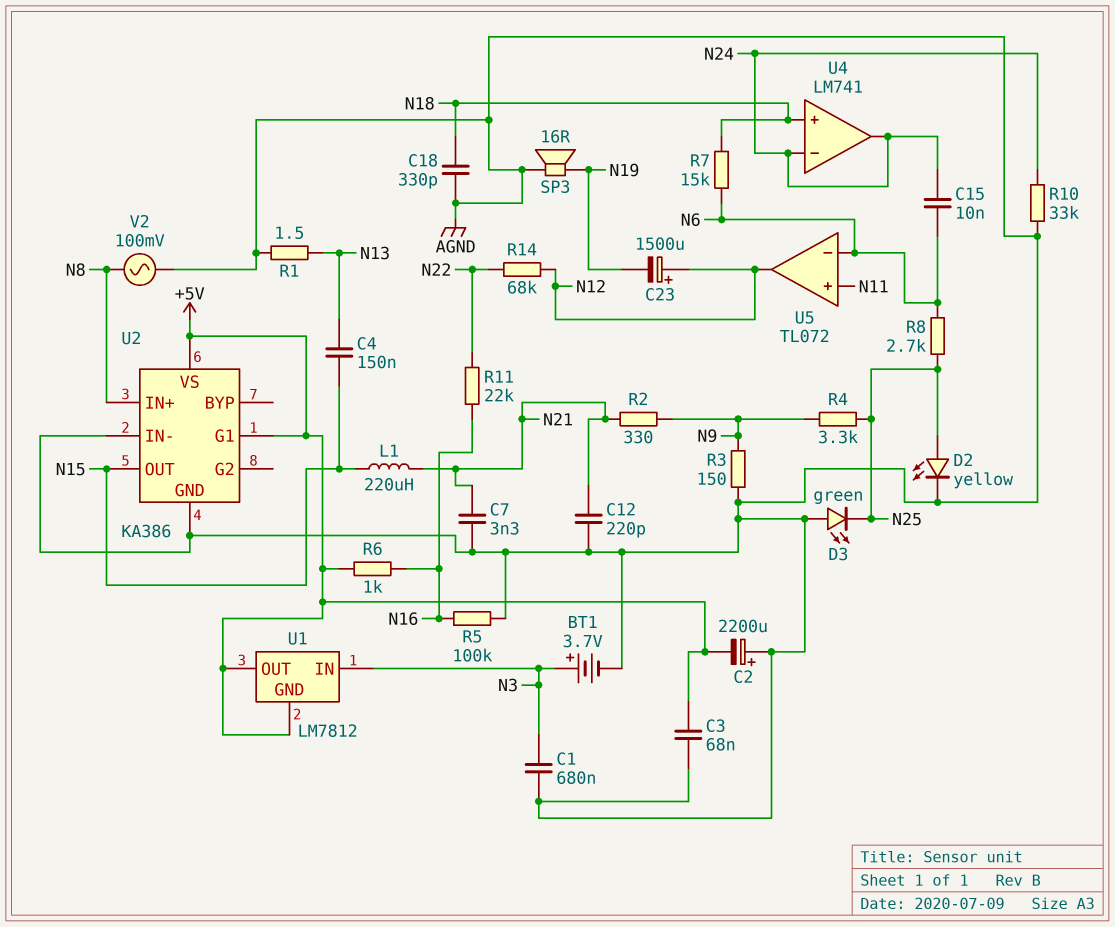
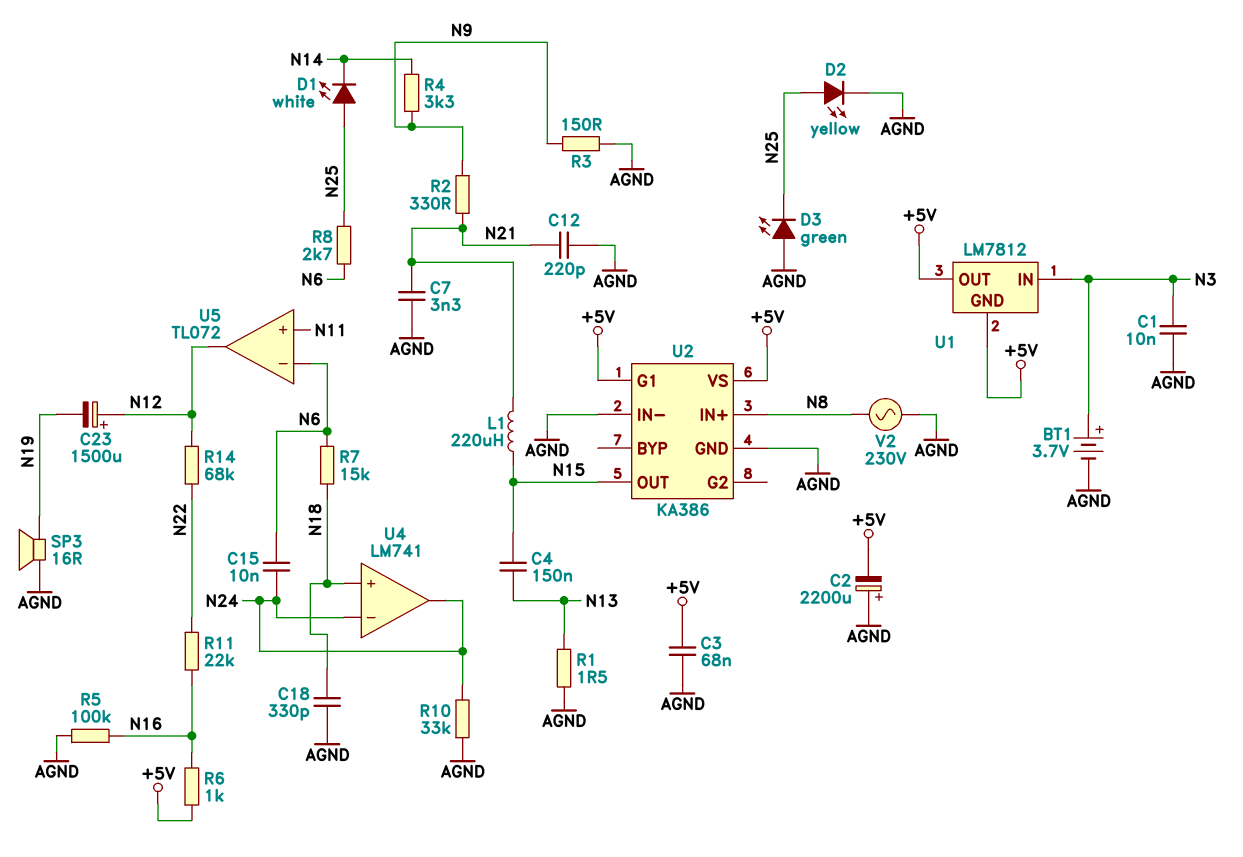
C1: 680nF (AGND, N3) -> 10nF (AGND, N3)
D1: none -> LED white (A N25, K N14)
R4: 3.3k (N9, N25) -> 3.3k (N9, N14)
V2: AC 100mV (AGND, N8) -> AC 230V (AGND, N8)

